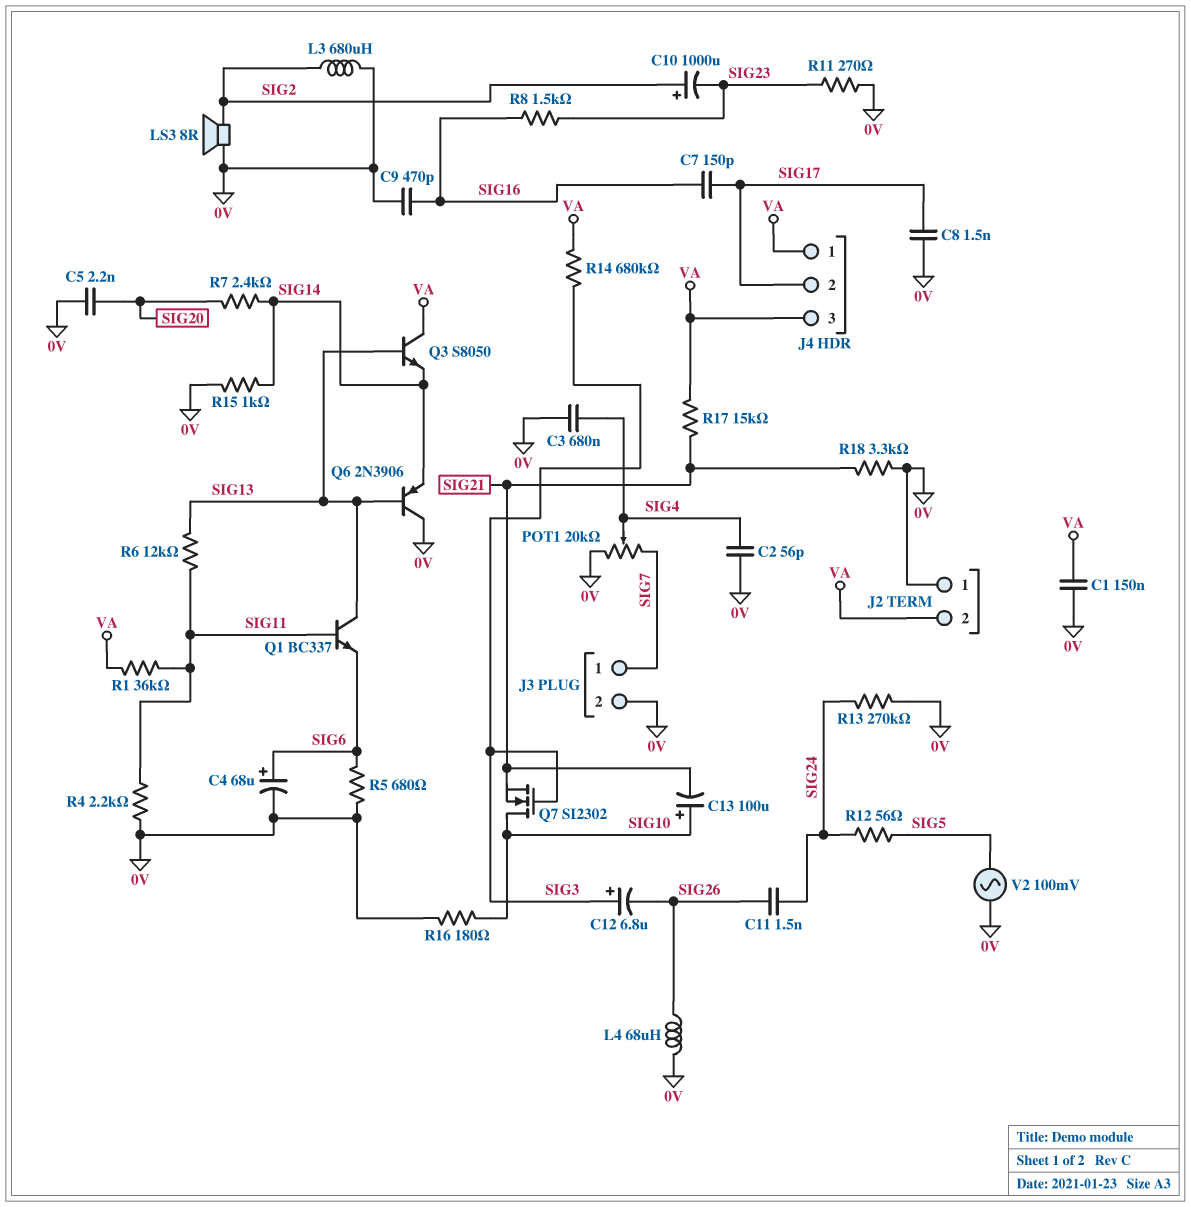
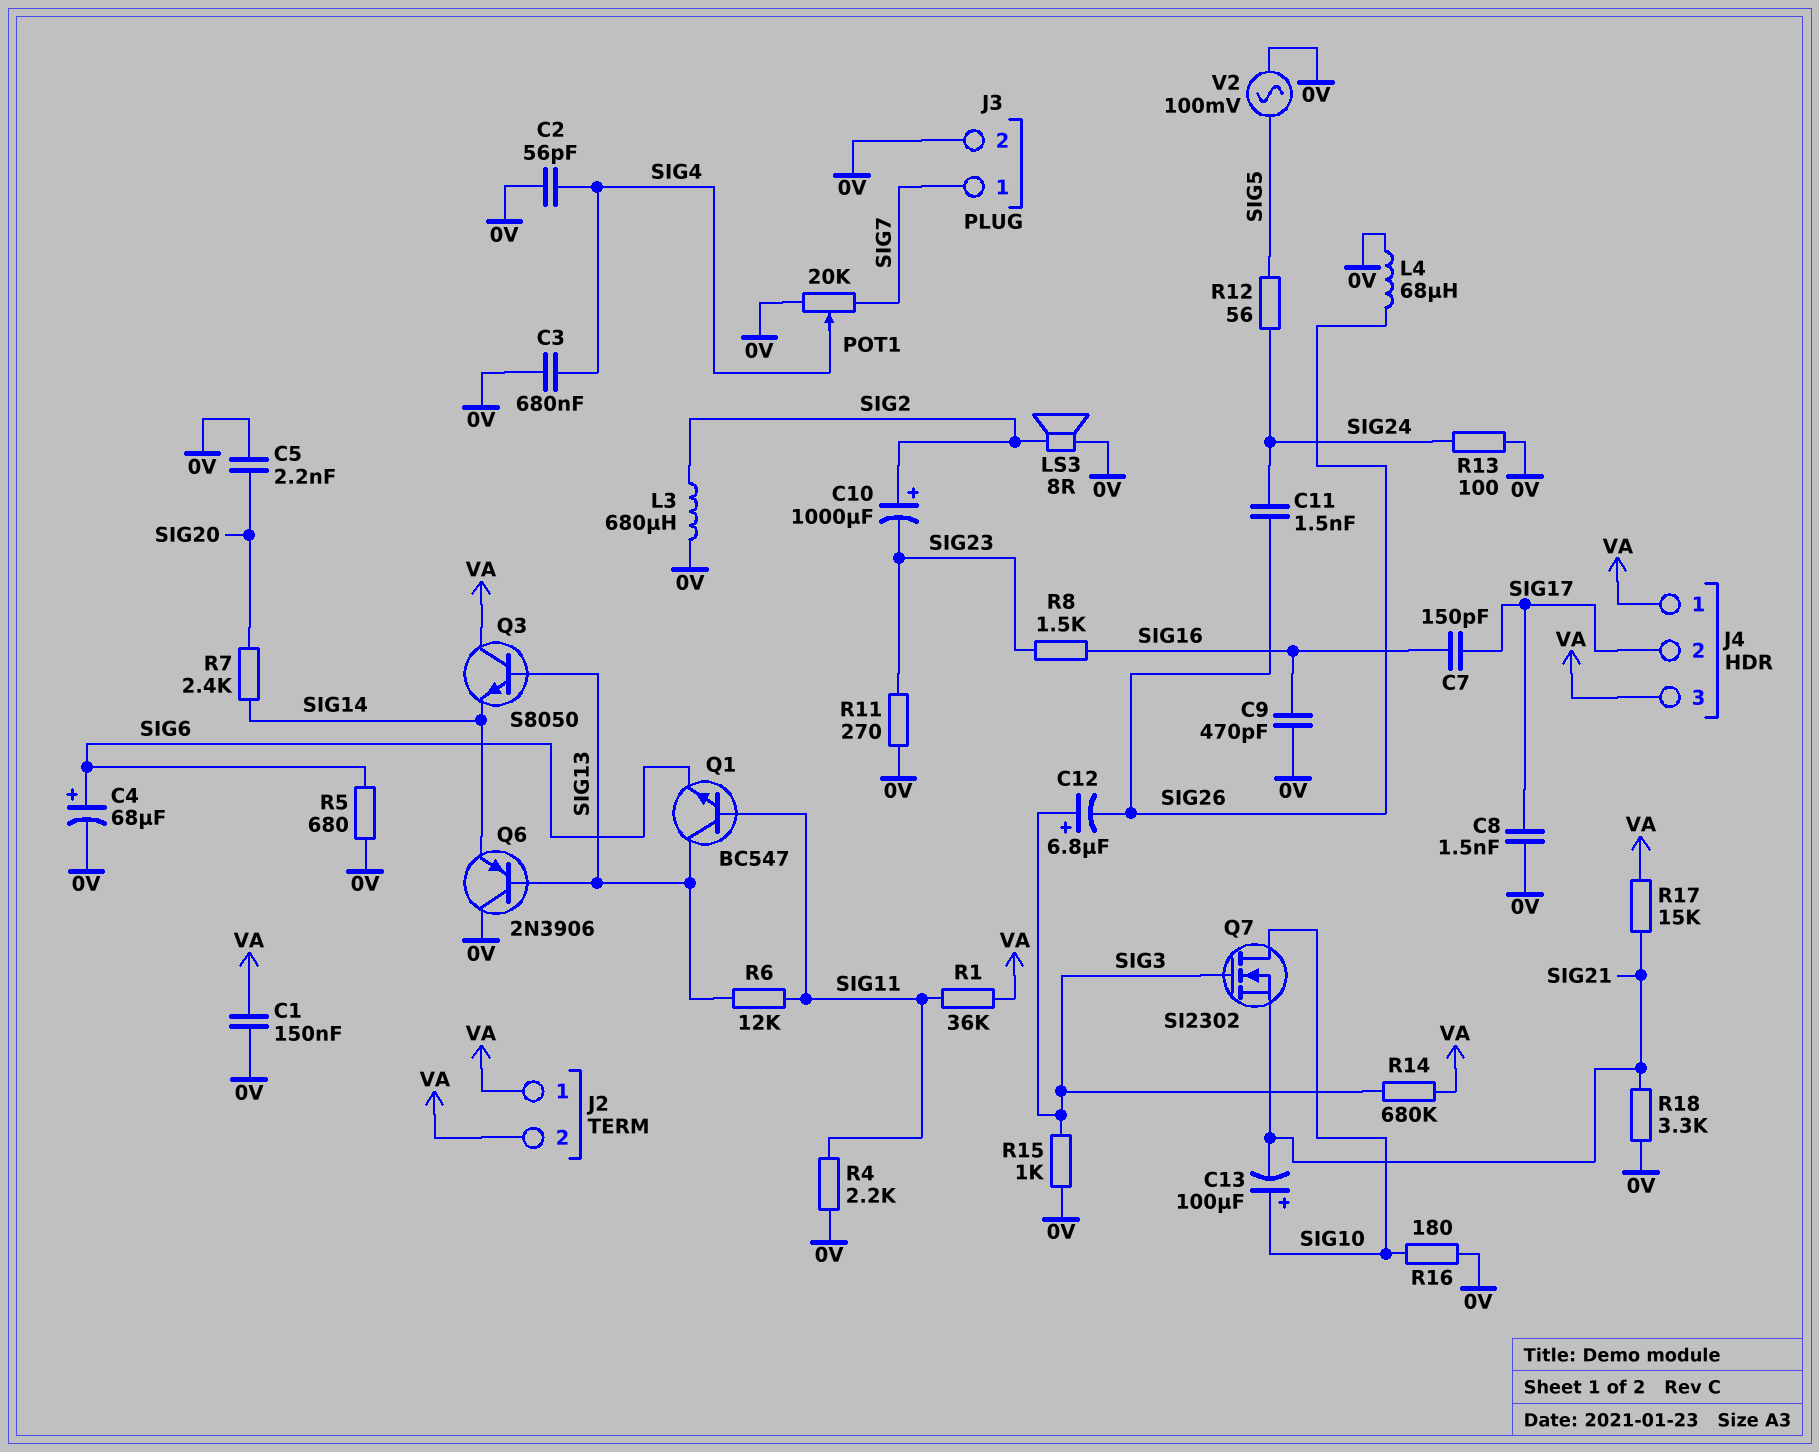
J2 pin 1: 0V -> VA
Q1: NPN BC337 (B SIG11, C SIG13, E SIG6) -> NPN BC547 (B SIG11, C SIG13, E SIG6)
R13: 270k (0V, SIG24) -> 100 (0V, SIG24)
R15: 1k (0V, SIG14) -> 1k (0V, SIG3)

